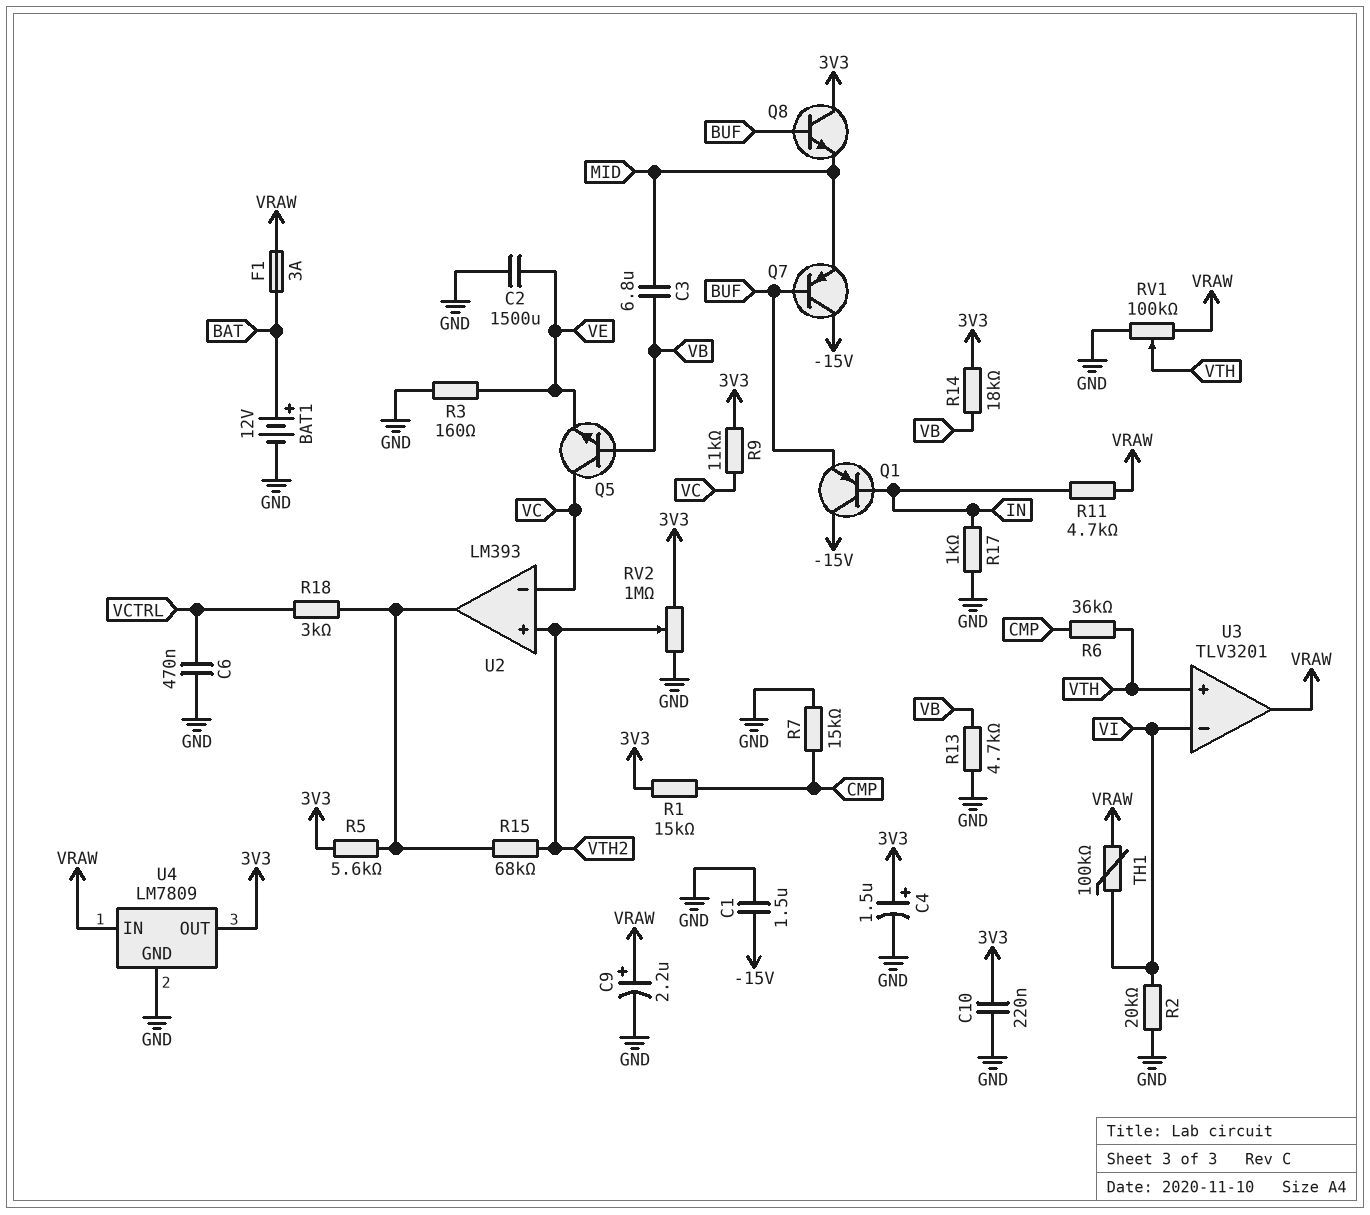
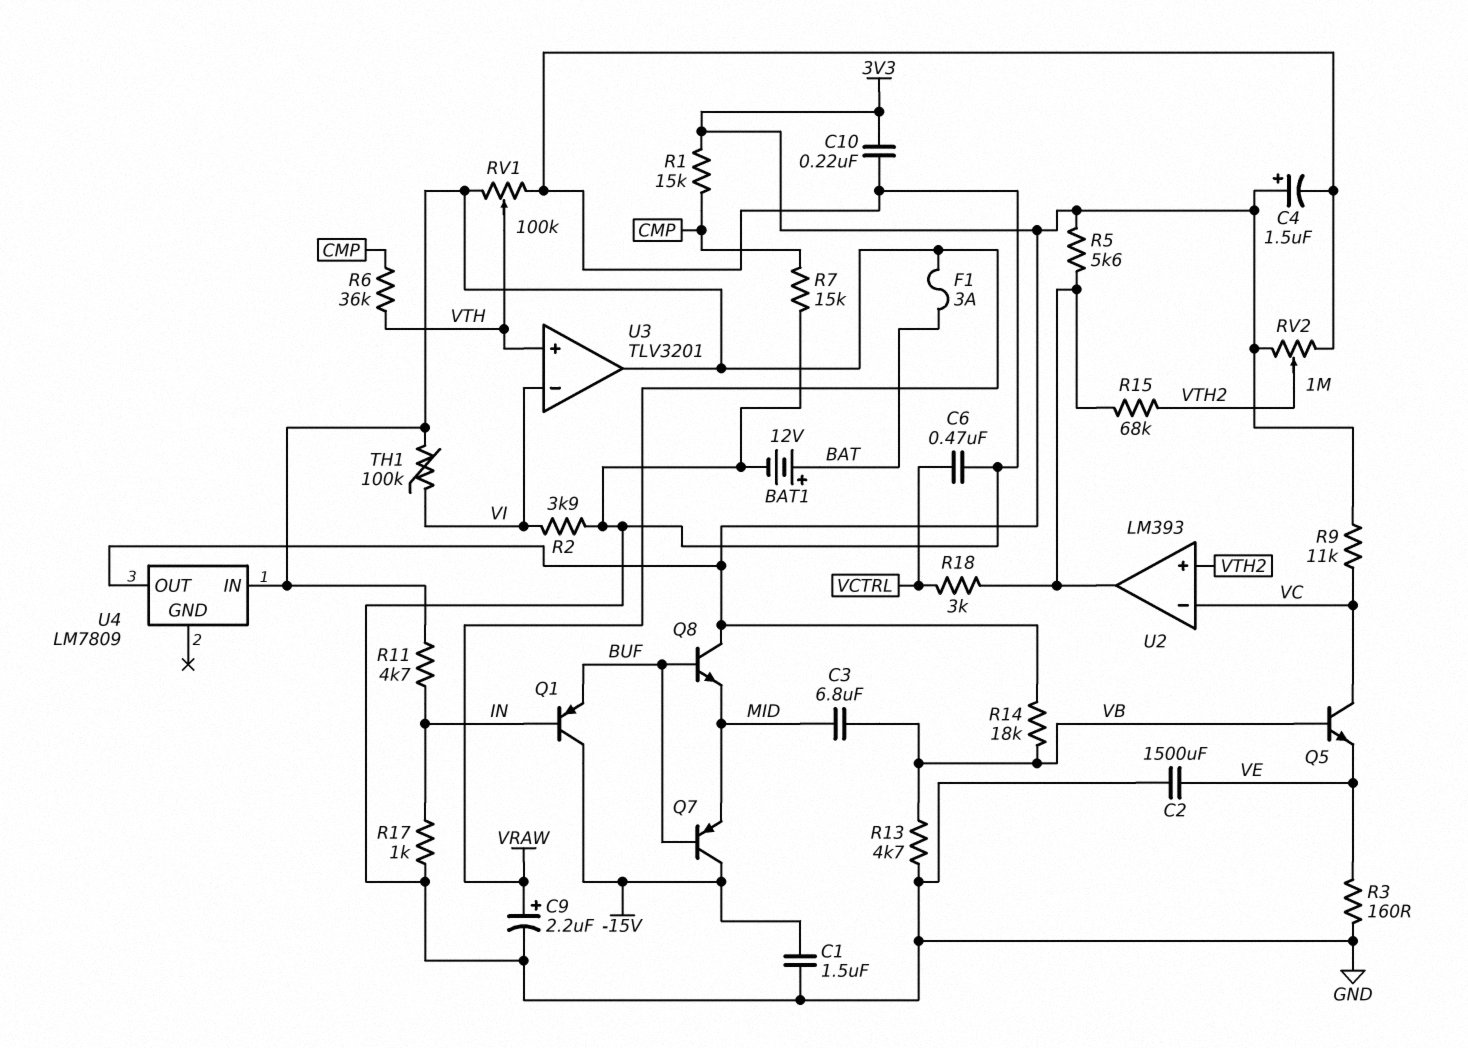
R2: 20k (GND, VI) -> 3.9k (GND, VI)
U4 pin GND: GND -> none

